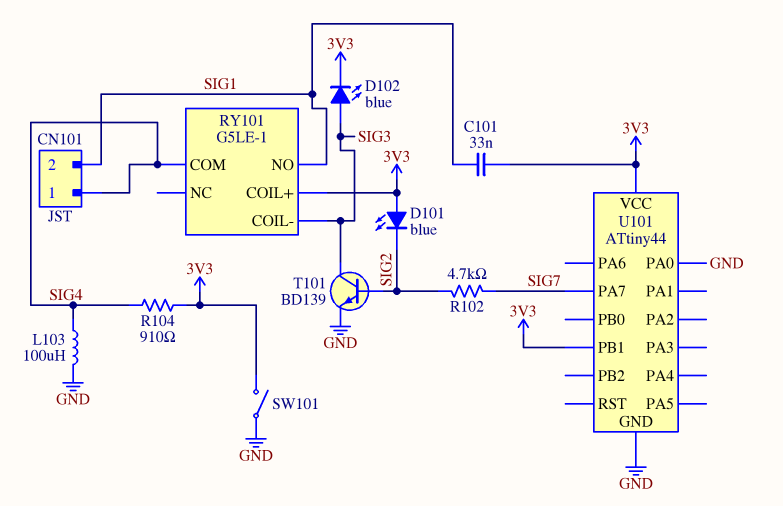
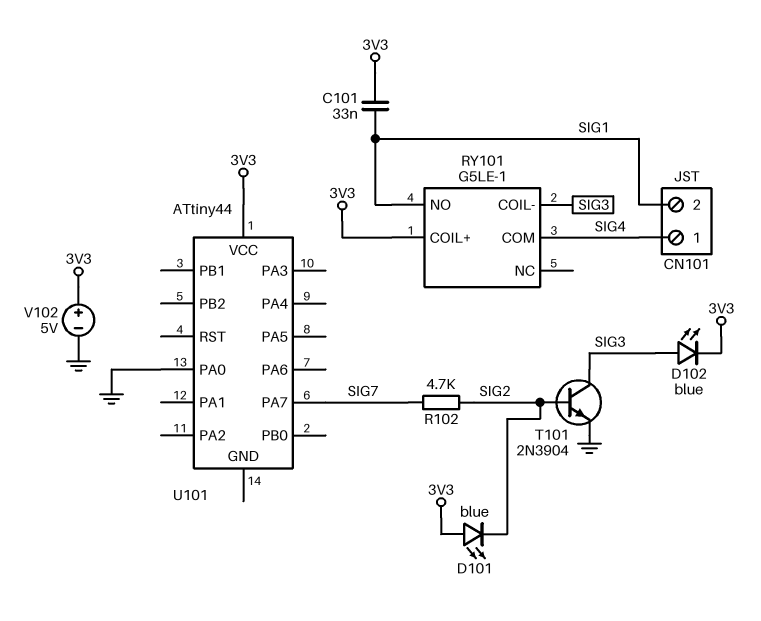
L103: 100uH (GND, SIG4) -> none
R104: 910 (3V3, SIG4) -> none
SW101: switch (3V3, GND) -> none
T101: NPN BD139 (B SIG2, C SIG3, E GND) -> NPN 2N3904 (B SIG2, C SIG3, E GND)
U101 pin GND: GND -> none
U101 pin PB1: 3V3 -> none
V102: none -> 5V (plus 3V3, minus GND)

